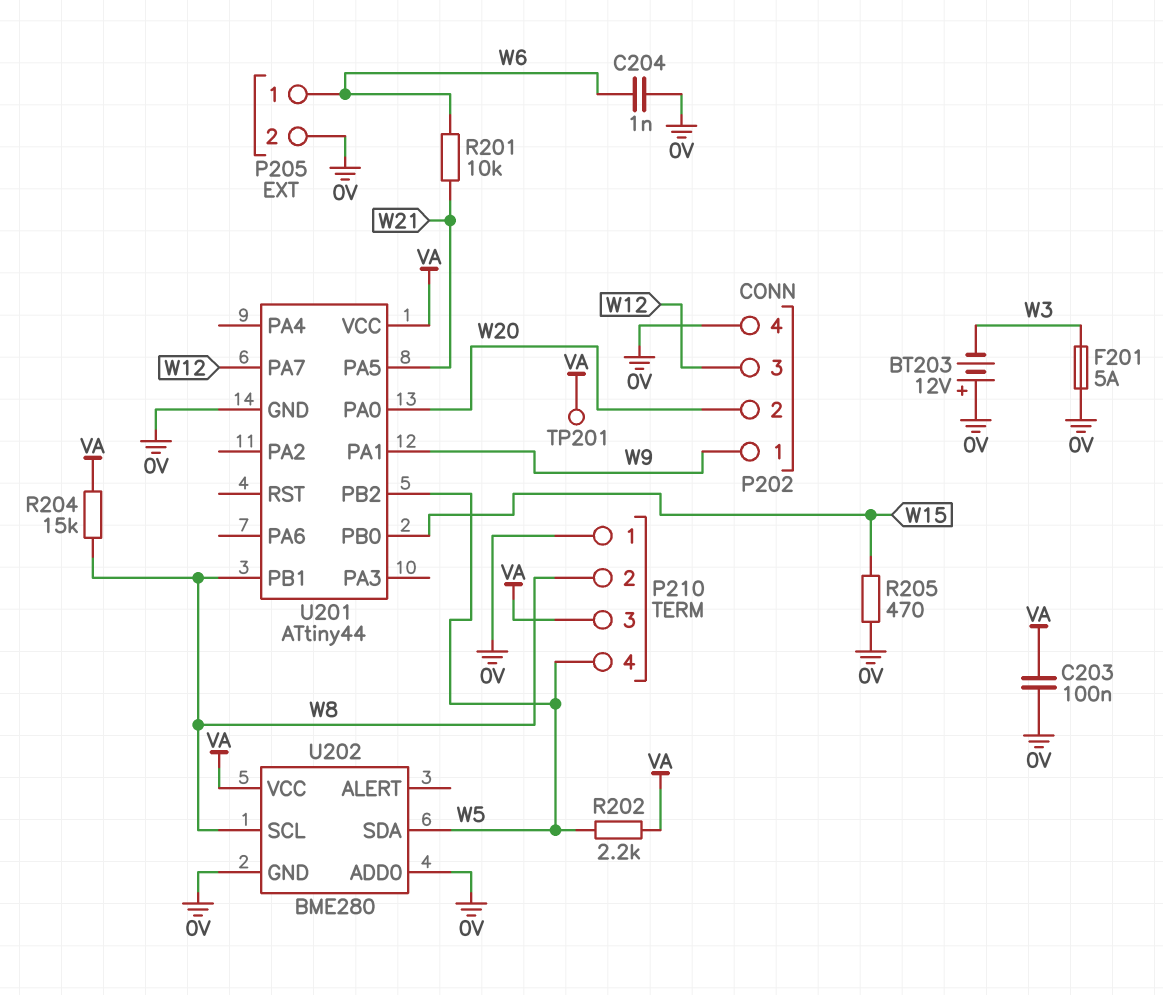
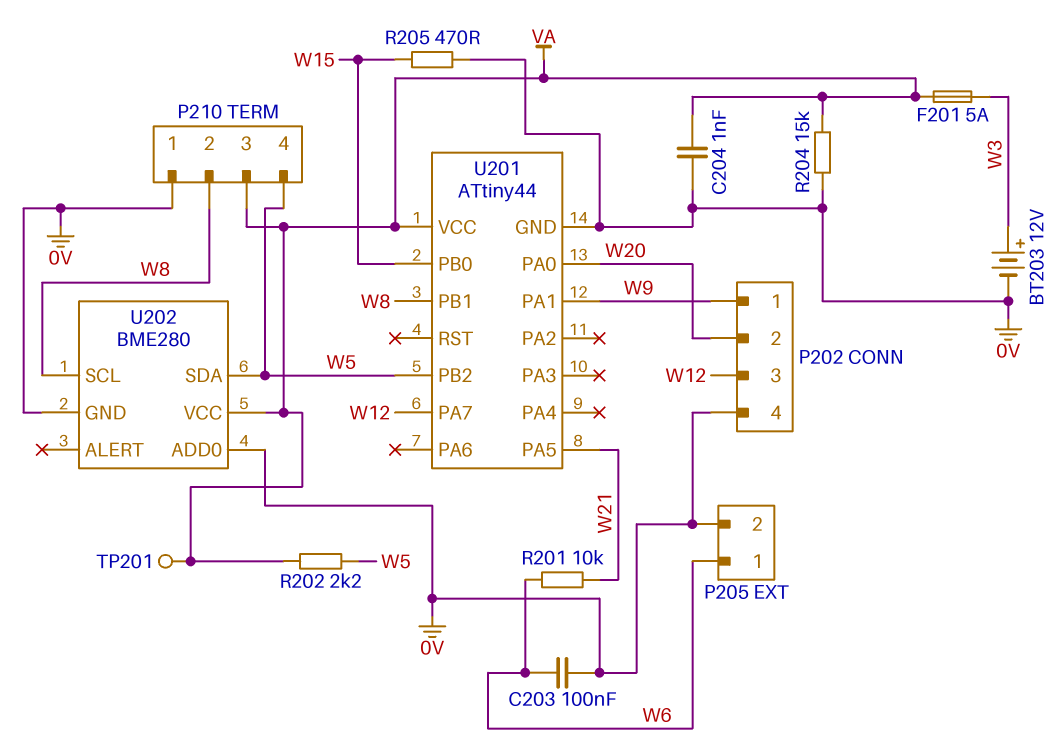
BT203: 12V (plus 0V, minus W3) -> 12V (plus W3, minus 0V)
C203: 100nF (0V, VA) -> 100nF (0V, W6)
C204: 1nF (0V, W6) -> 1nF (0V, VA)
F201: 5A (0V, W3) -> 5A (VA, W3)
R204: 15k (VA, W8) -> 15k (0V, VA)

